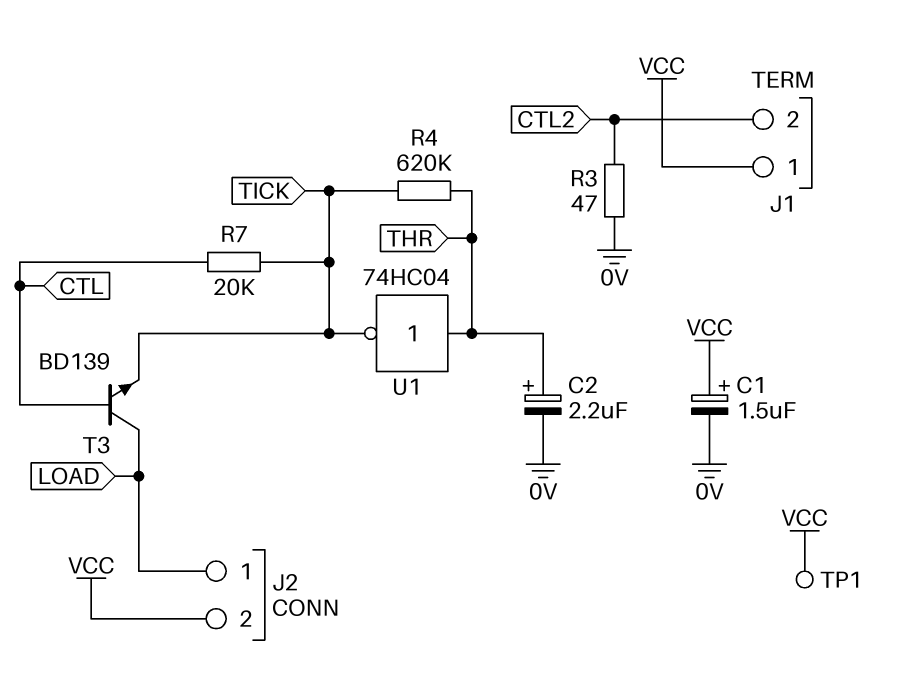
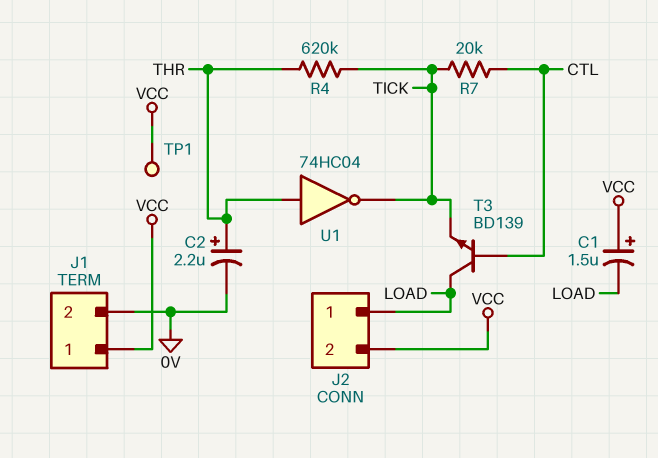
C1: 1.5uF (plus VCC, minus 0V) -> 1.5uF (plus VCC, minus LOAD)
J1 pin 2: CTL2 -> 0V
R3: 47 (0V, CTL2) -> none

